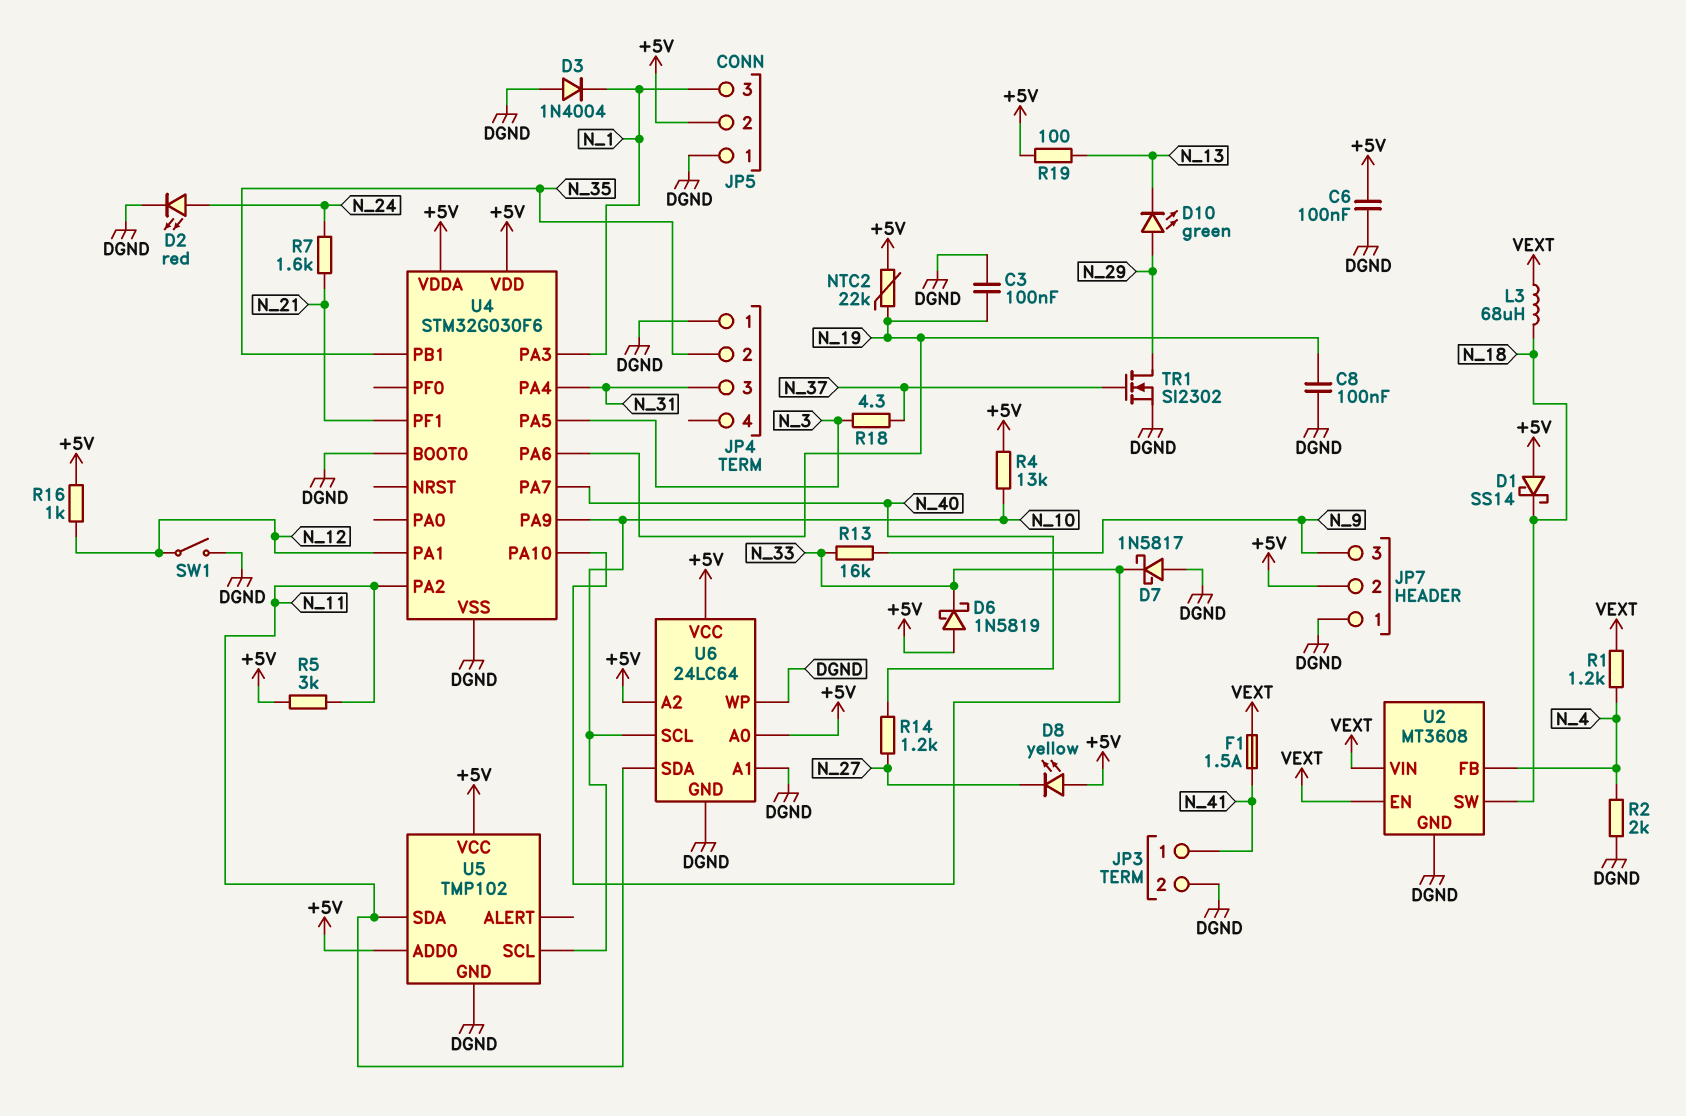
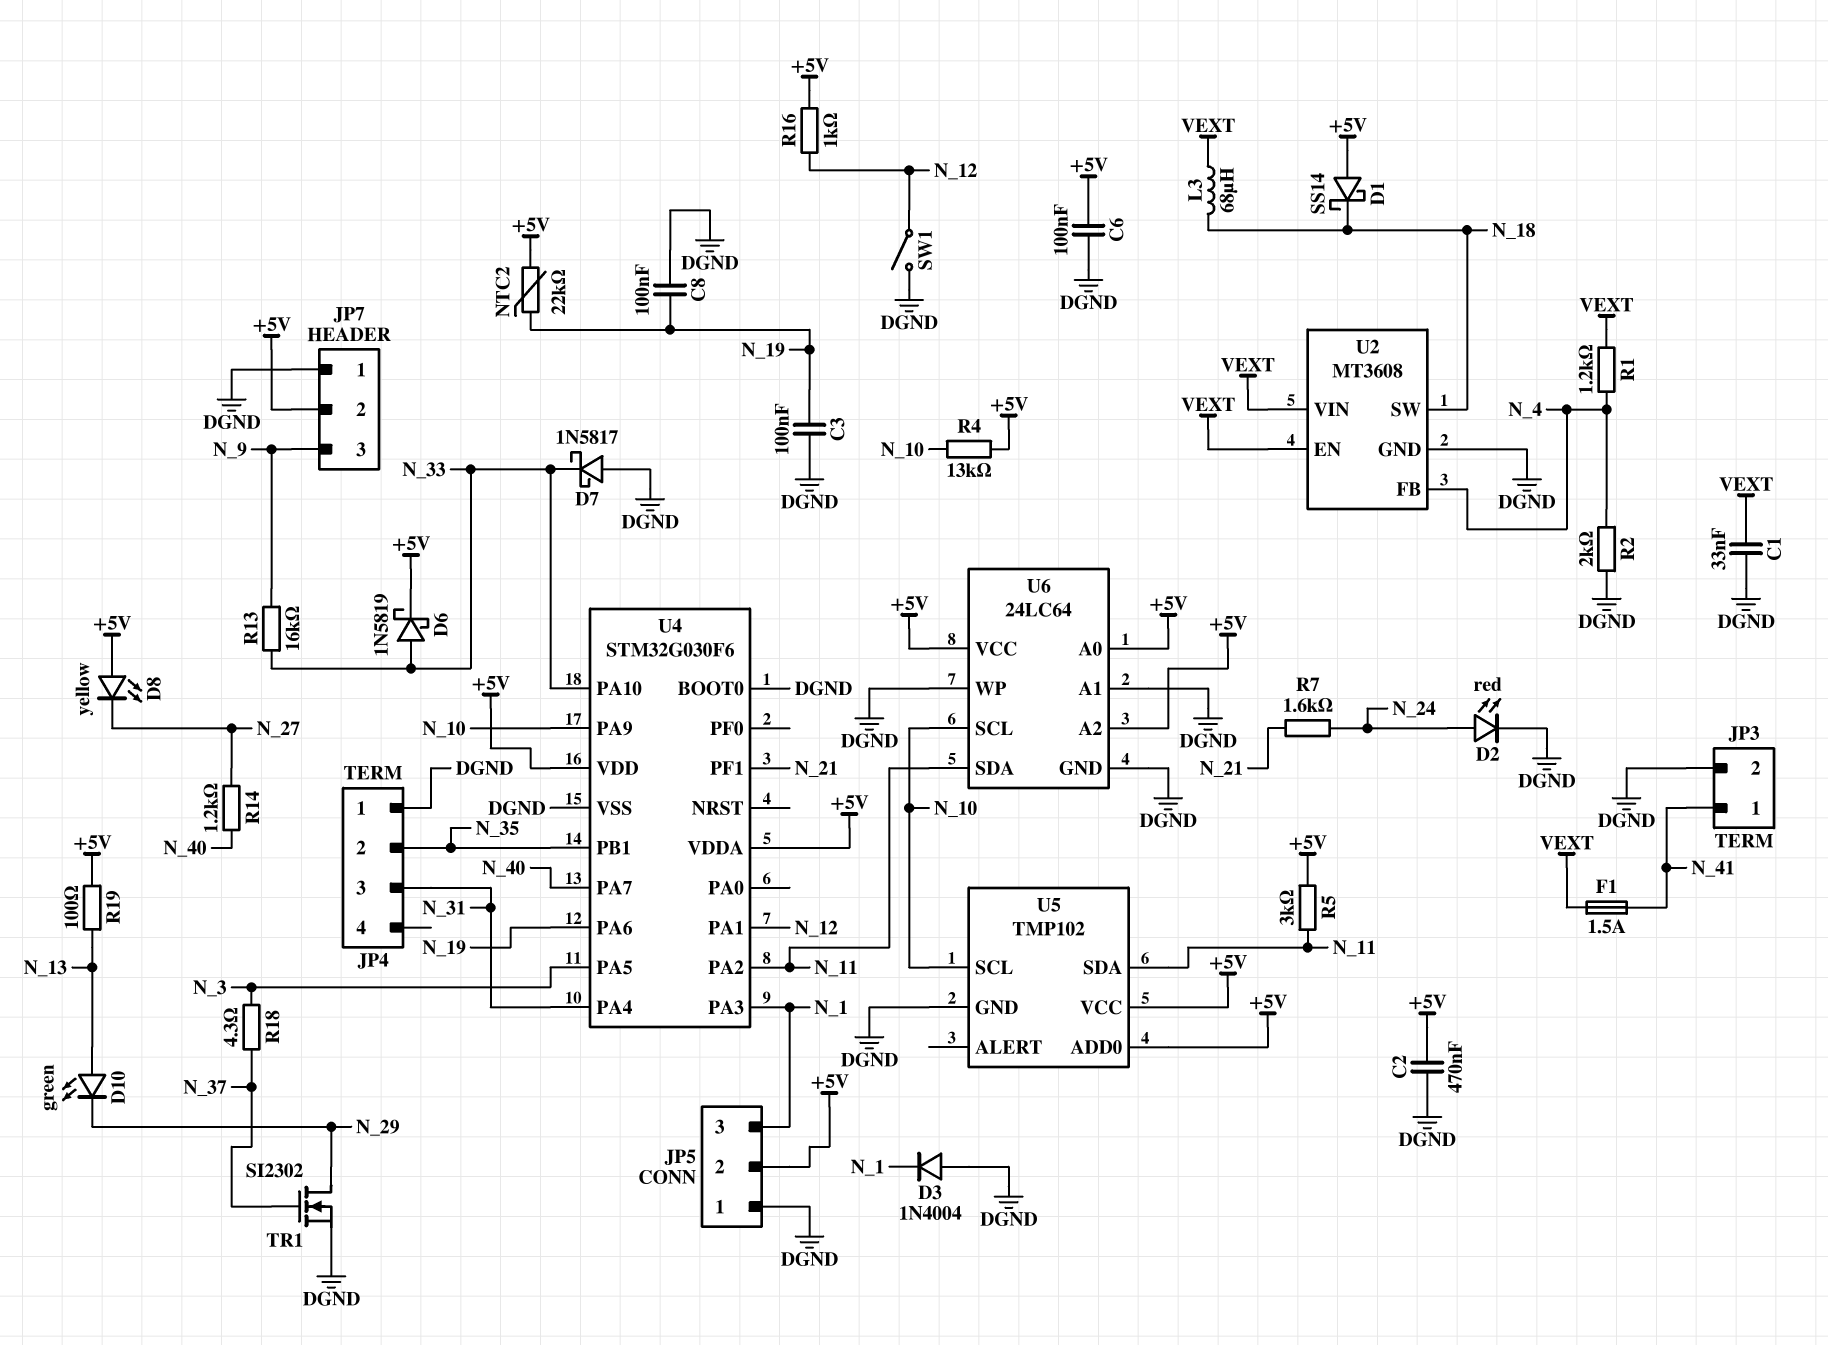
C1: none -> 33nF (DGND, VEXT)
C2: none -> 470nF (+5V, DGND)
D6: schottky 1N5819 (A +5V, K N_33) -> schottky 1N5819 (A N_33, K +5V)
D10: LED green (A N_29, K N_13) -> LED green (A N_13, K N_29)

